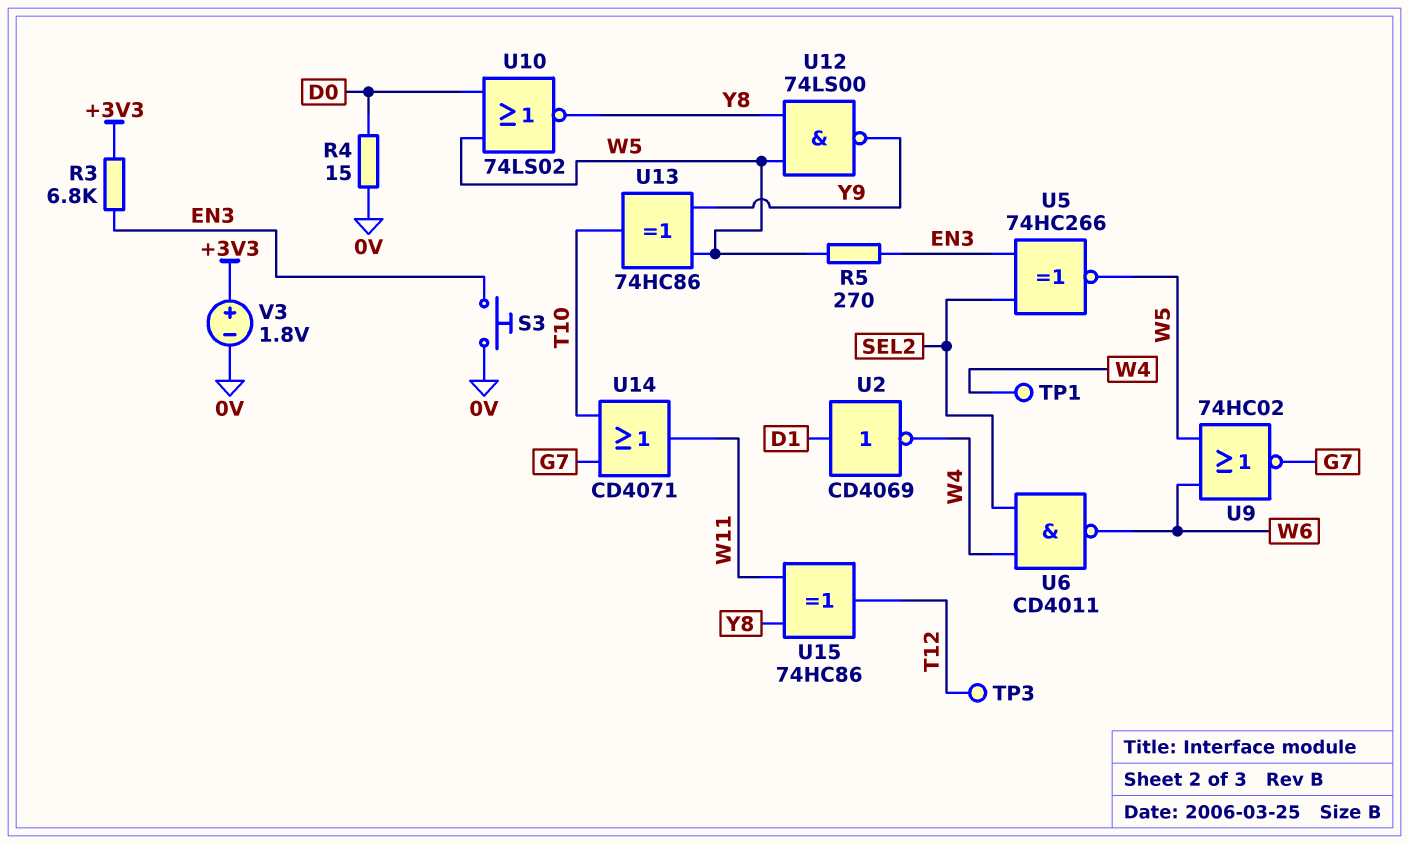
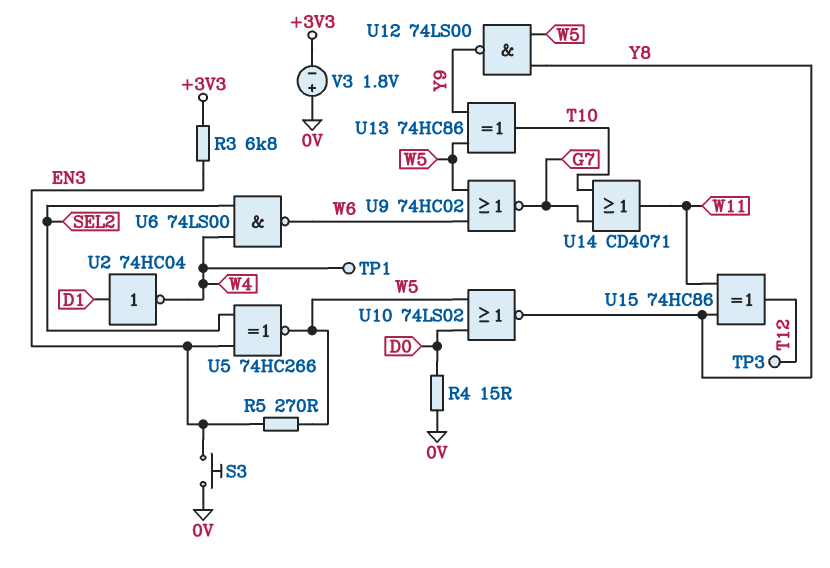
U2: NOT CD4069 (in D1, out W4) -> NOT 74HC04 (in D1, out W4)
U6: NAND CD4011 (in SEL2, in W4, out W6) -> NAND 74LS00 (in SEL2, in W4, out W6)
V3: 1.8V (plus +3V3, minus 0V) -> 1.8V (plus 0V, minus +3V3)

